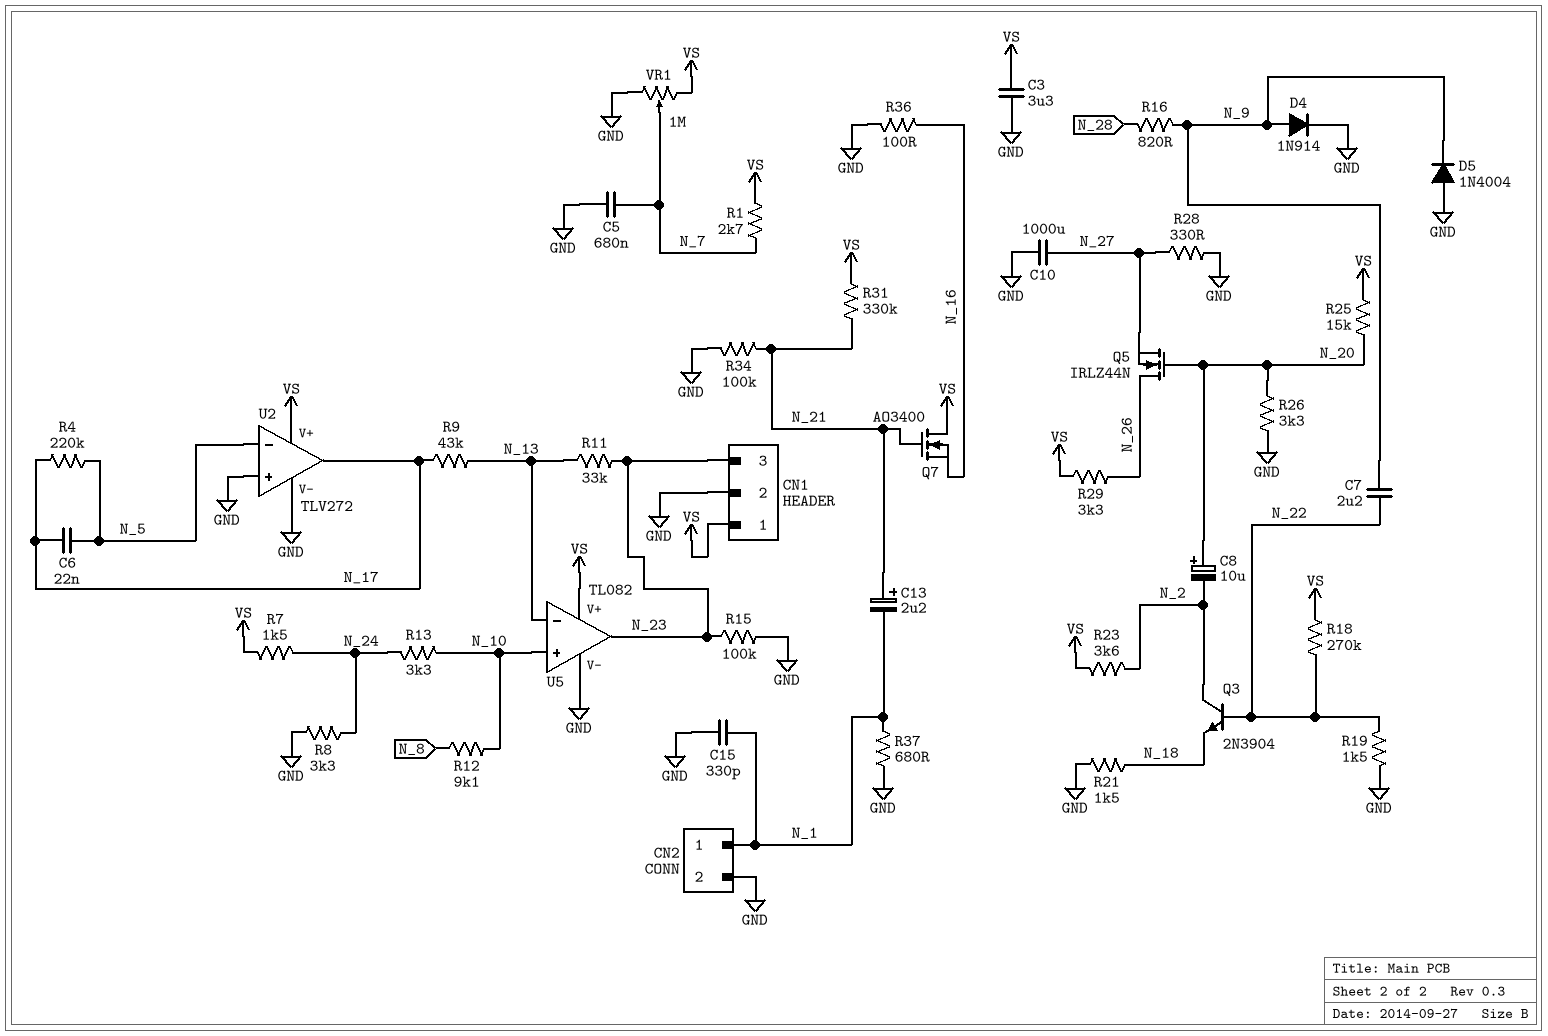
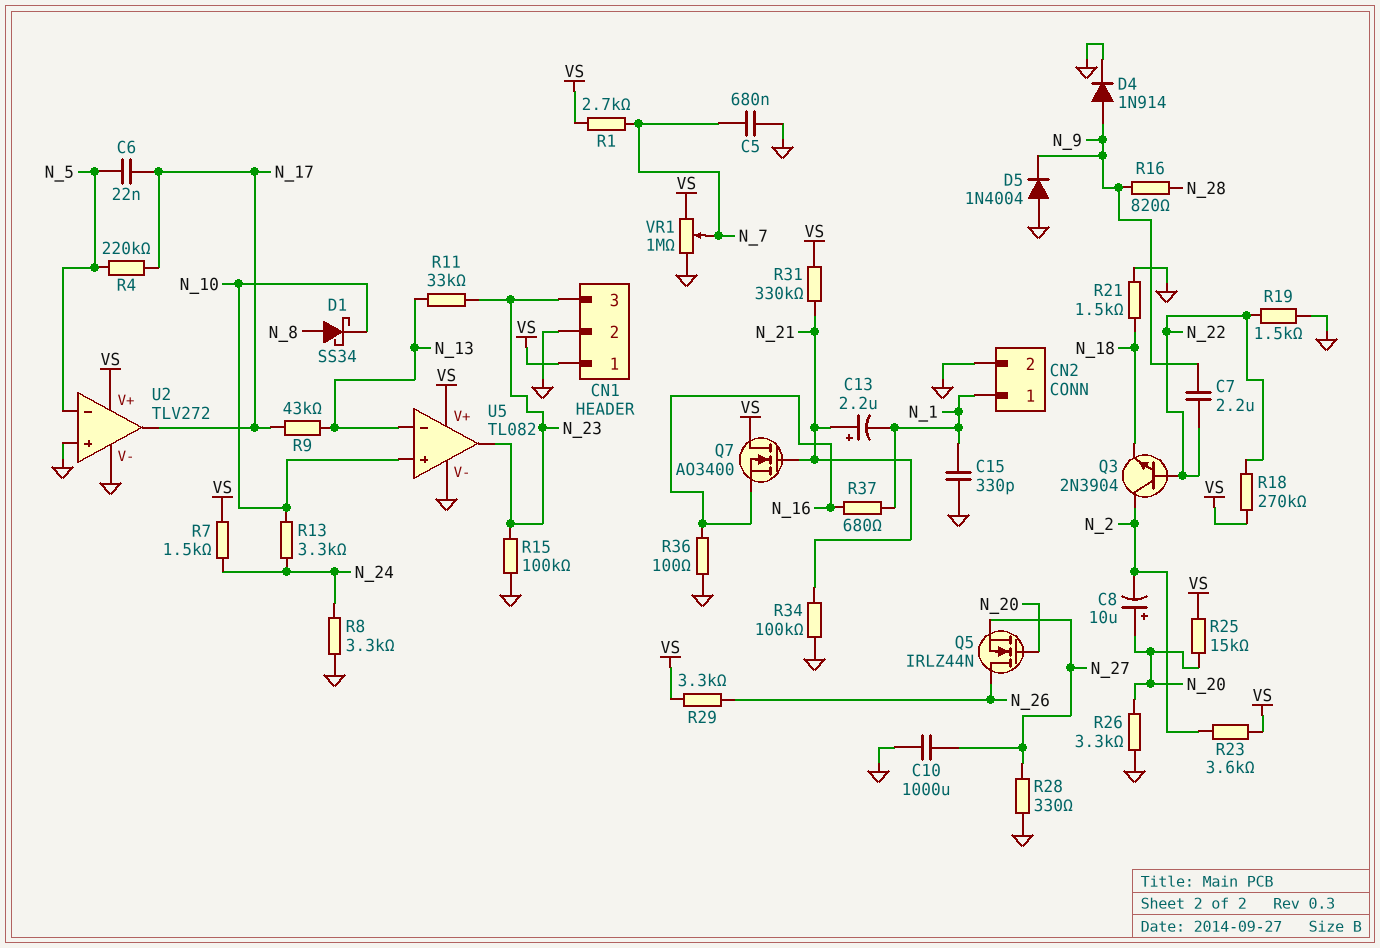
C3: 3.3uF (GND, VS) -> none
D1: none -> schottky SS34 (A N_8, K N_10)
R12: 9.1k (N_8, N_10) -> none
R37: 680 (GND, N_1) -> 680 (N_1, N_16)

